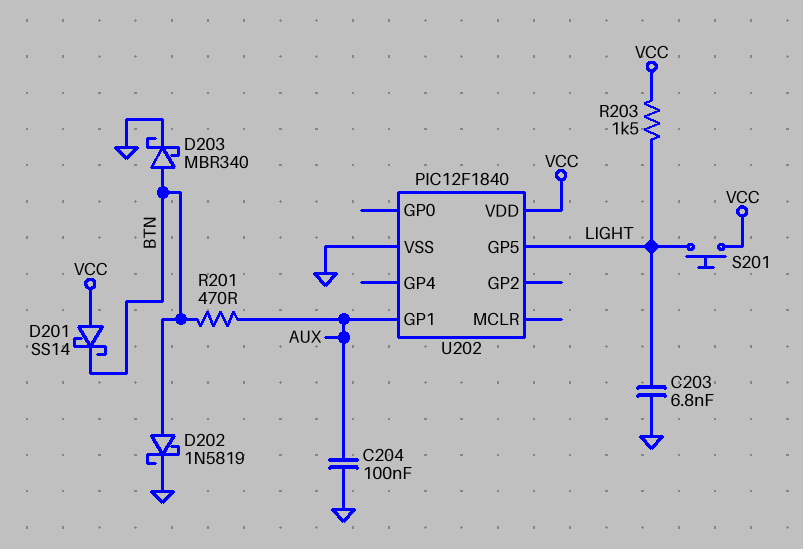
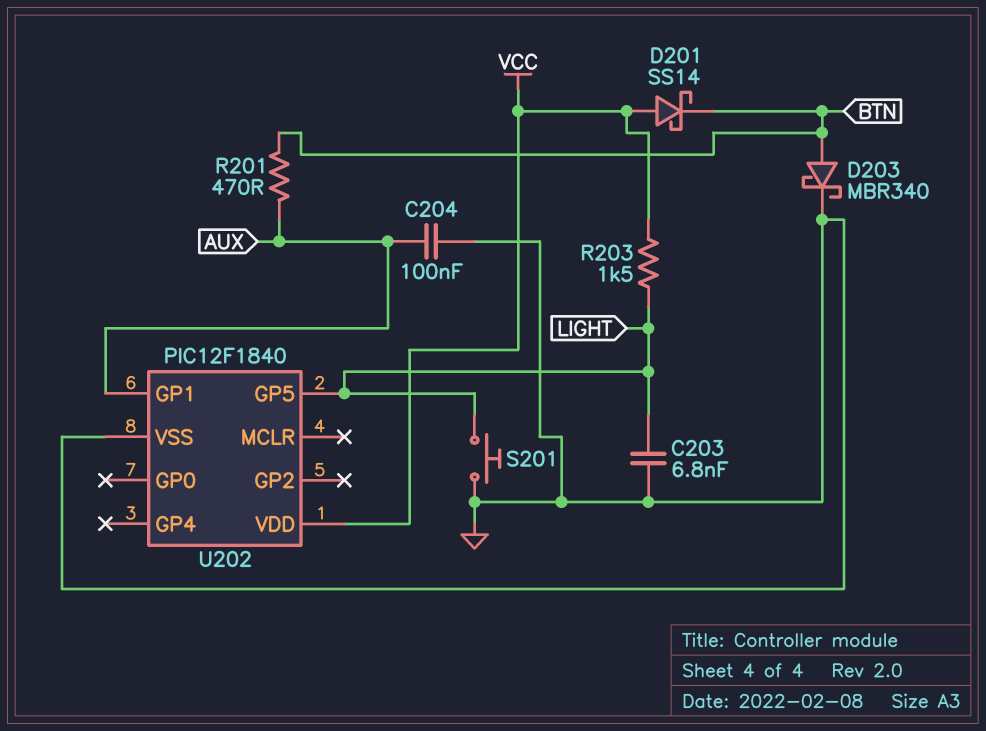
D202: schottky 1N5819 (A BTN, K GND) -> none
S201: button (LIGHT, VCC) -> button (GND, LIGHT)

